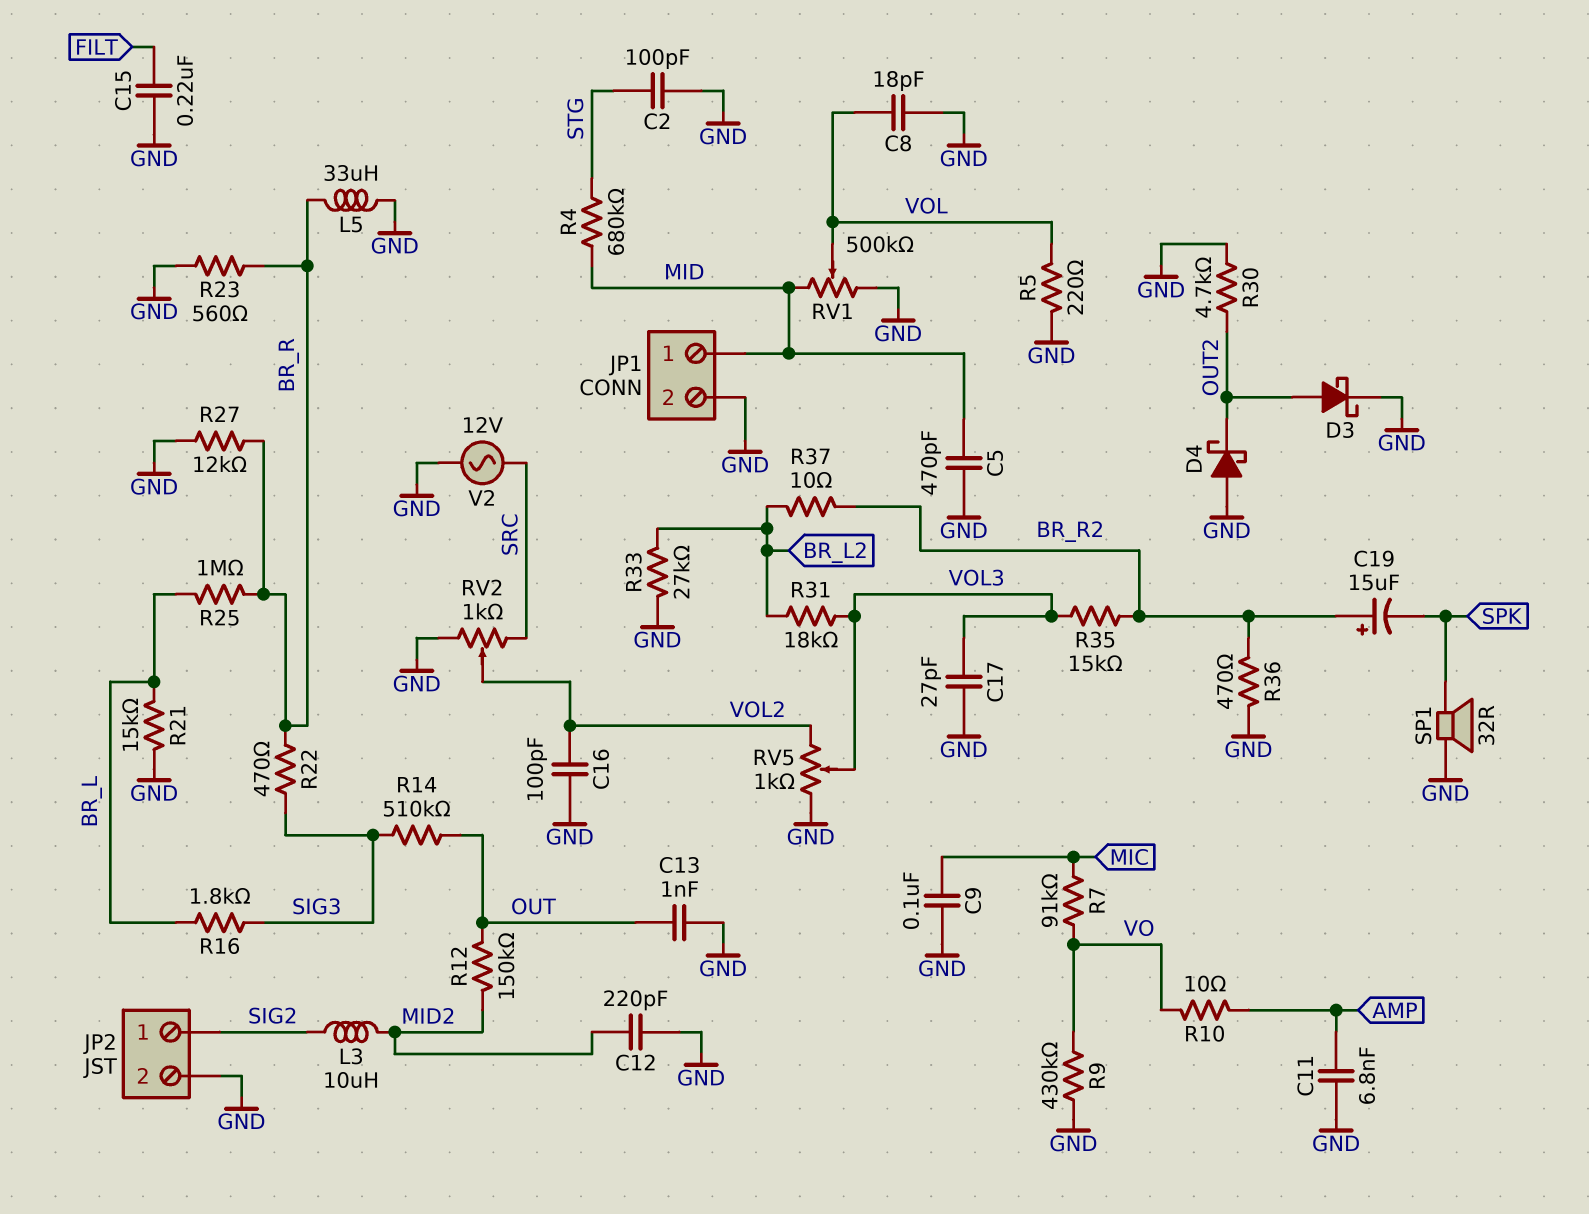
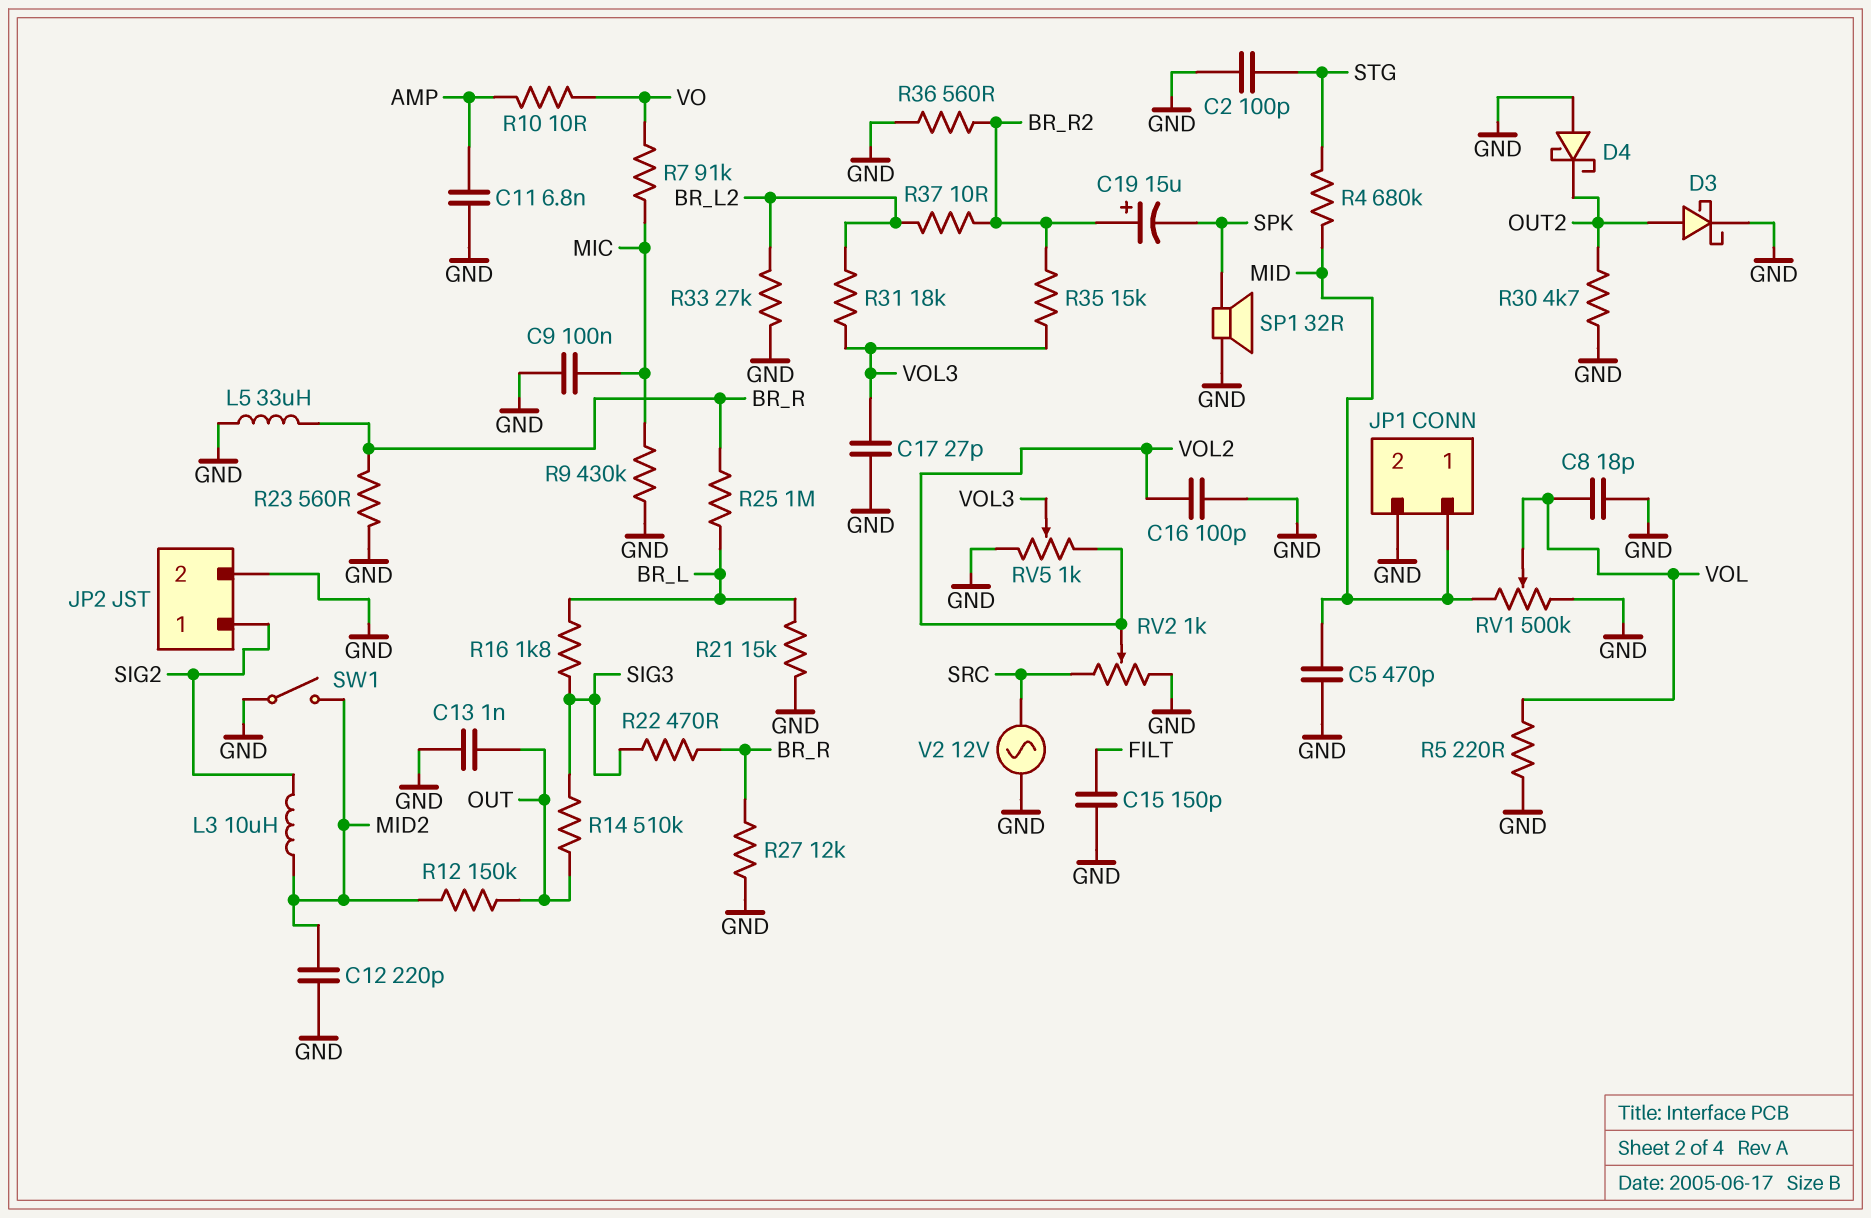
C15: 220nF (FILT, GND) -> 150pF (FILT, GND)
R9: 430k (GND, VO) -> 430k (GND, MIC)
R36: 470 (BR_R2, GND) -> 560 (BR_R2, GND)
SW1: none -> switch (GND, MID2)

